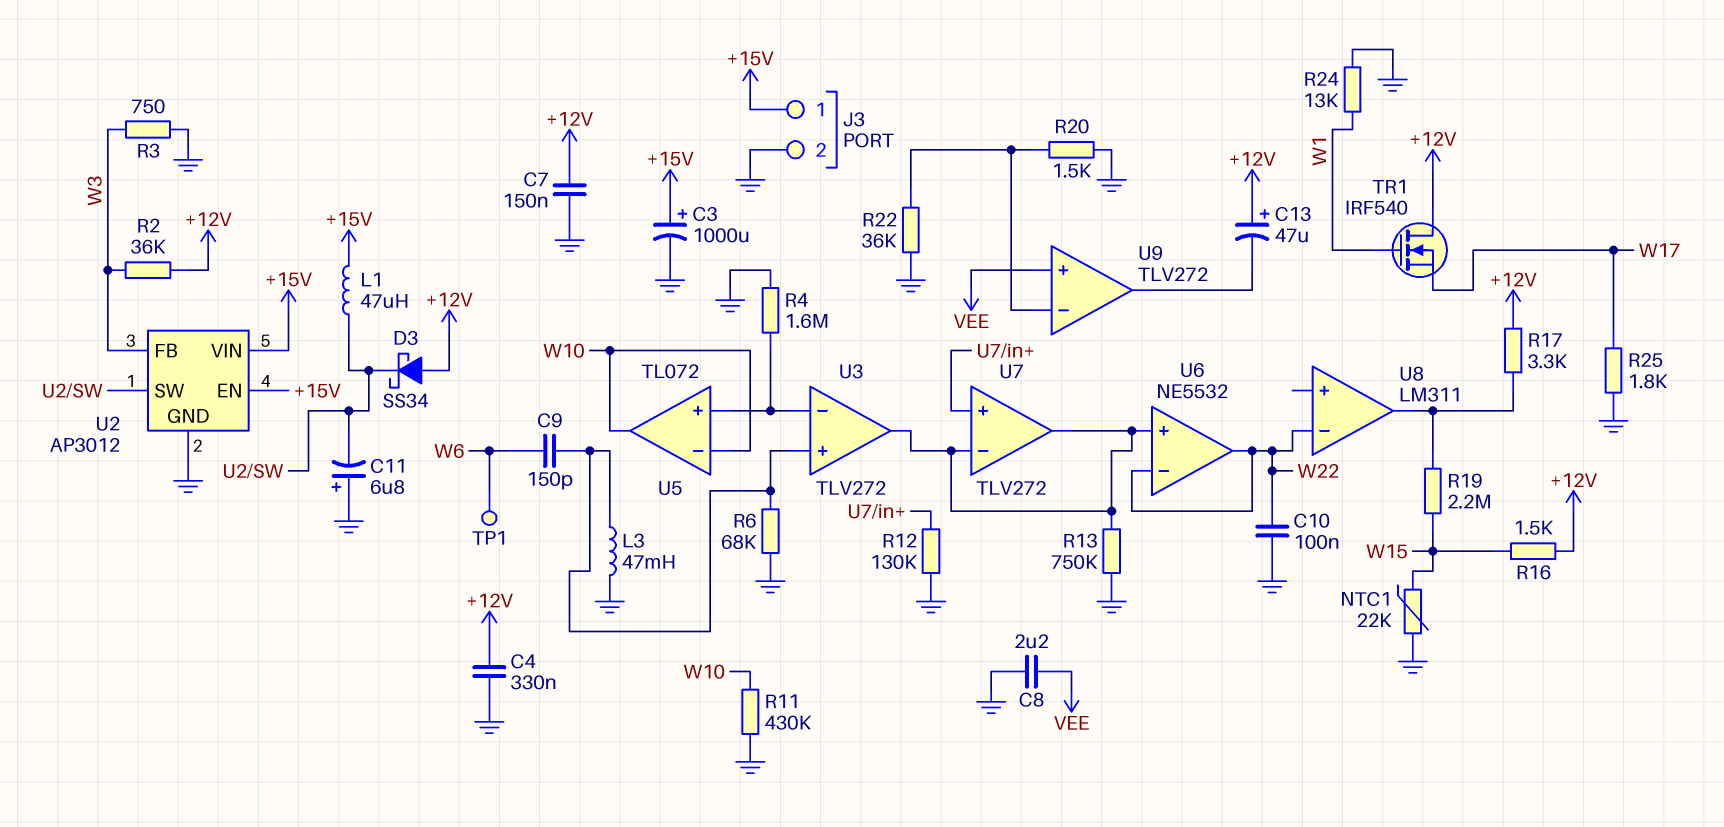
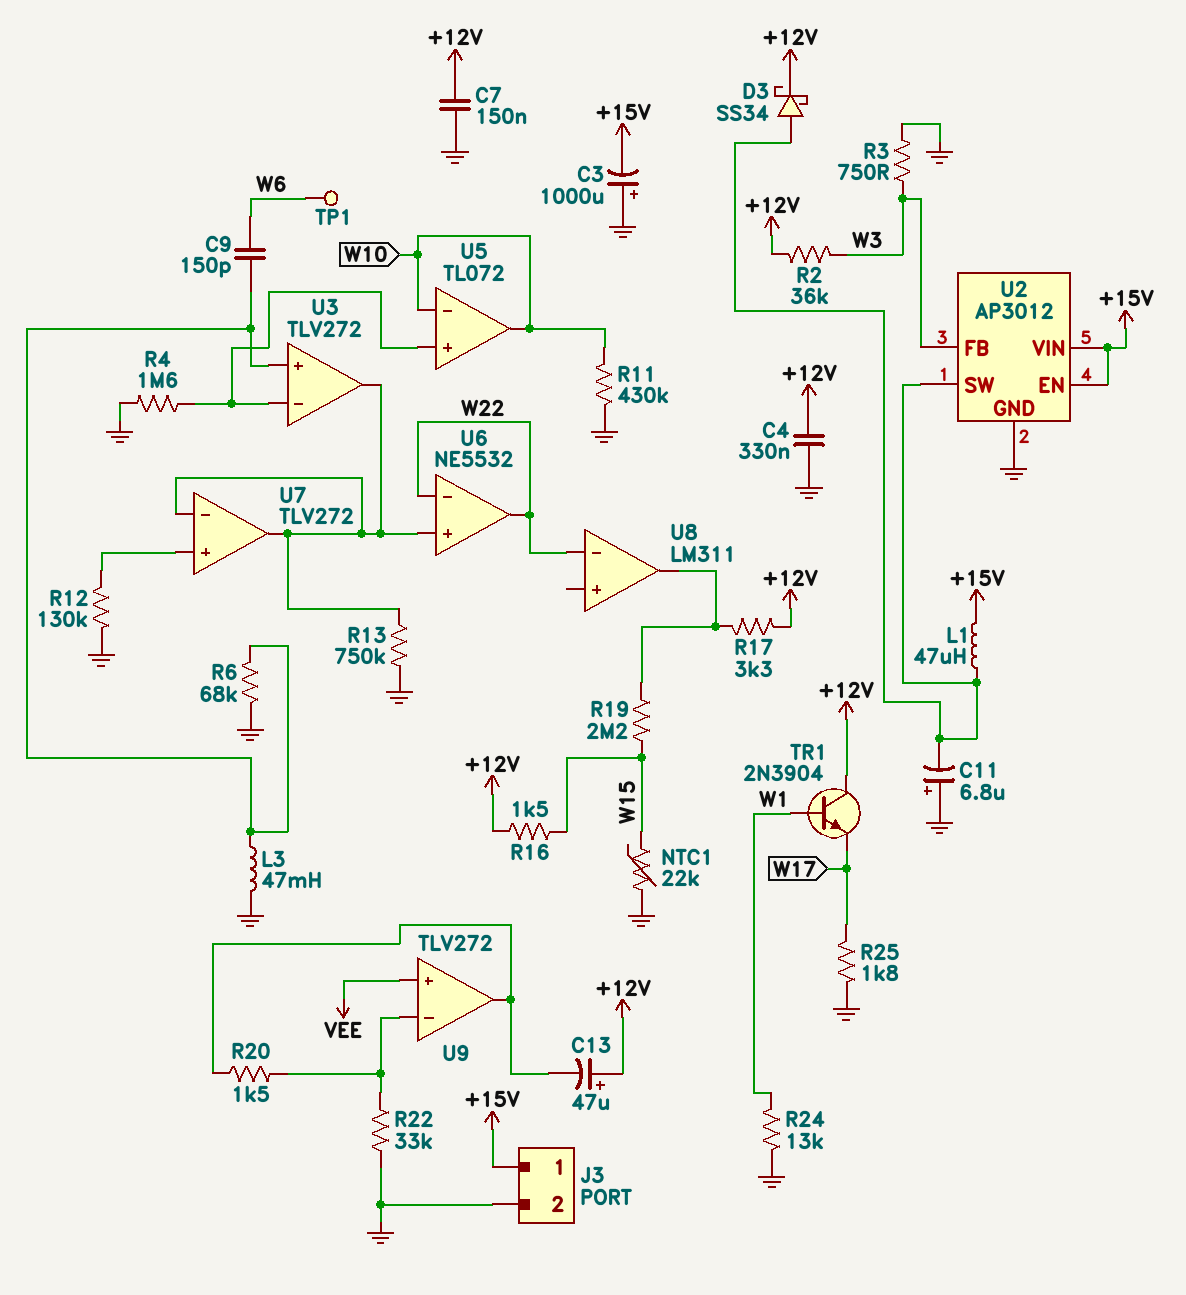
C3: 1000uF (plus +15V, minus GND) -> 1000uF (plus GND, minus +15V)
C8: 2.2uF (GND, VEE) -> none
C10: 100nF (GND, W22) -> none
D3: schottky SS34 (A +12V, K U2/SW) -> schottky SS34 (A U2/SW, K +12V)
R20: 1.5k (GND, U9/in-) -> 1.5k (U9/in-, U9/out)
R22: 36k (GND, U9/in-) -> 33k (GND, U9/in-)
TR1: NMOS IRF540 (G W1, D +12V, S W17) -> NPN 2N3904 (B W1, C +12V, E W17)

